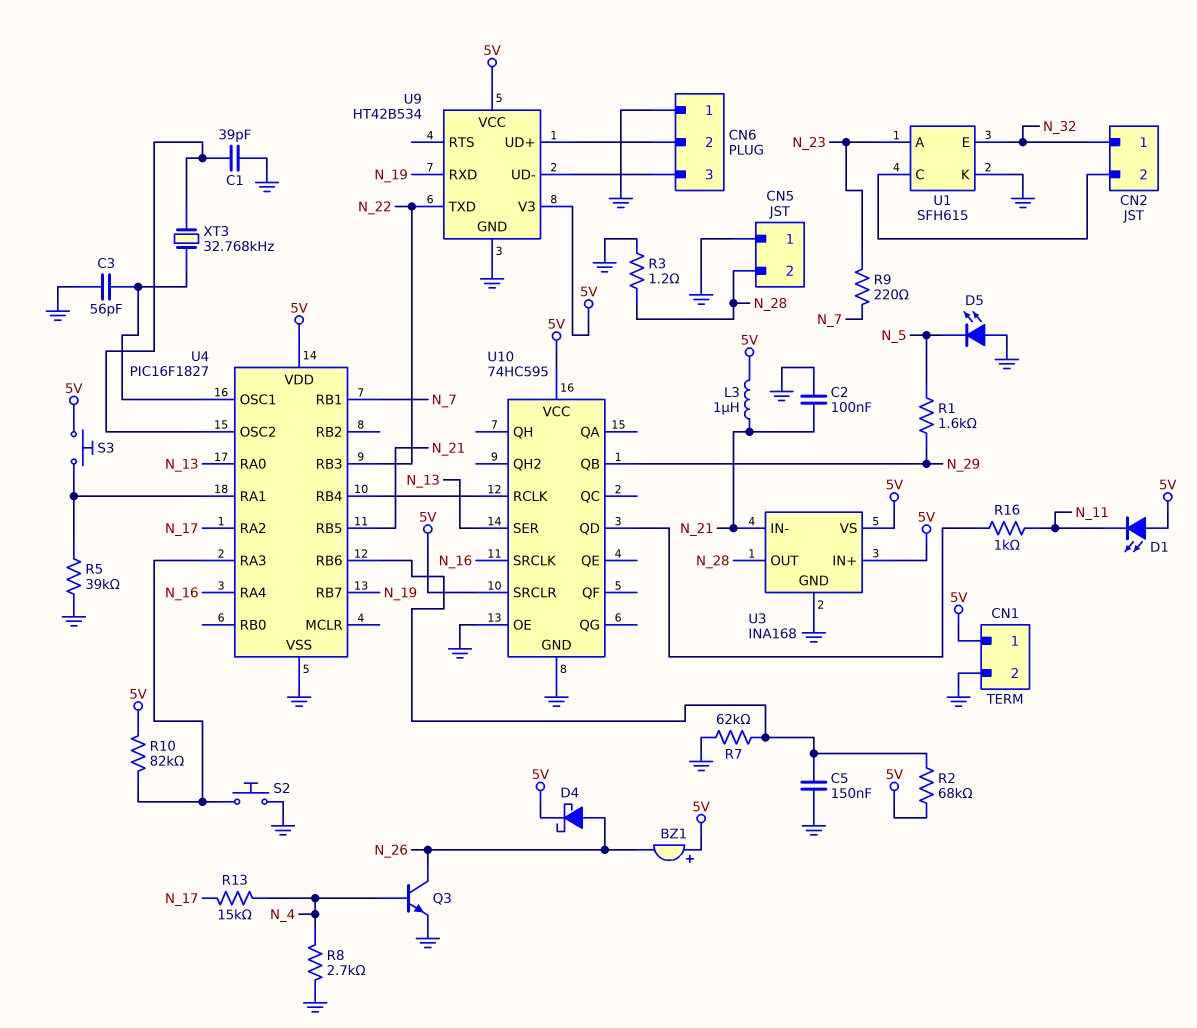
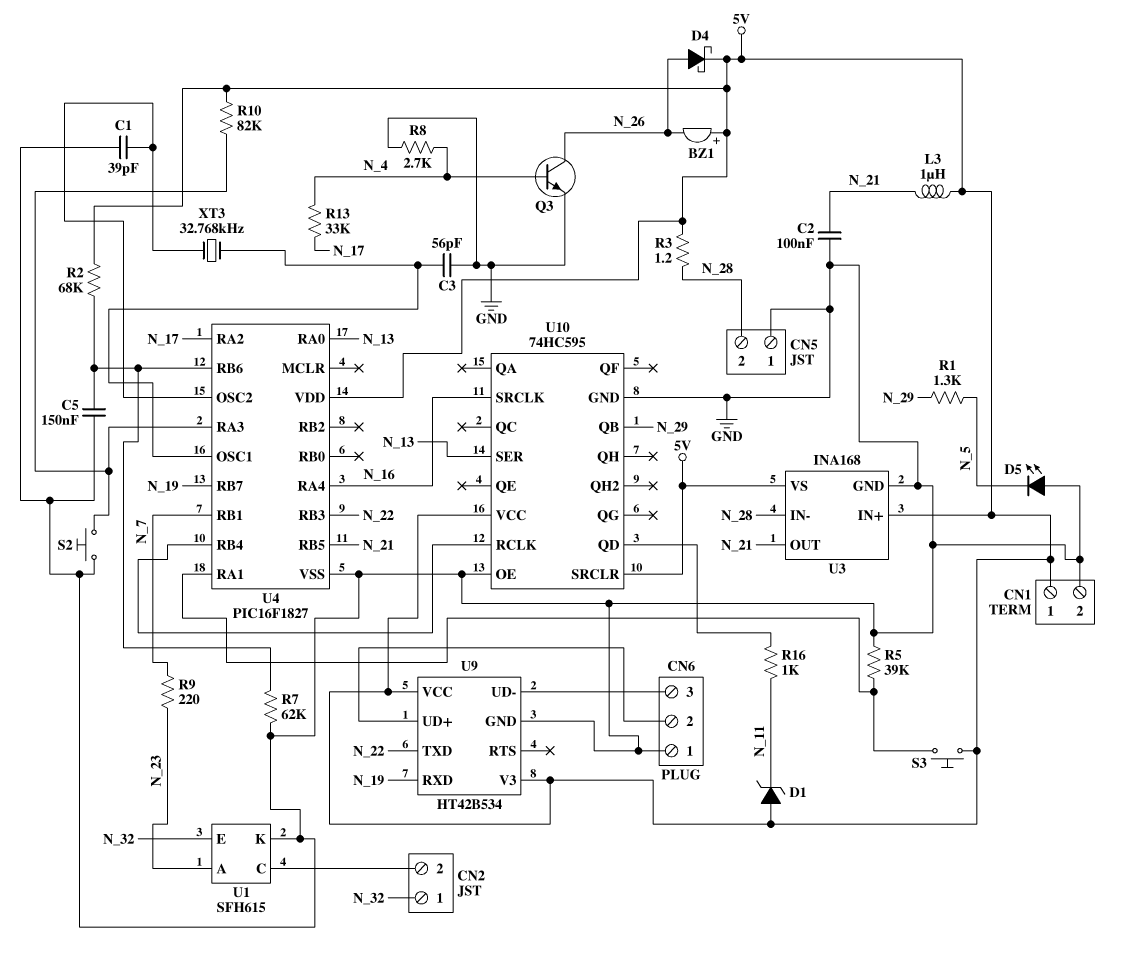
D1: LED (A 5V, K N_11) -> zener (A 5V, K N_11)
R1: 1.6k (N_5, N_29) -> 1.3k (N_5, N_29)
R3: 1.2 (GND, N_28) -> 1.2 (5V, N_28)
R13: 15k (N_4, N_17) -> 33k (N_4, N_17)
U3 pin IN-: N_21 -> N_28
U3 pin OUT: N_28 -> N_21

